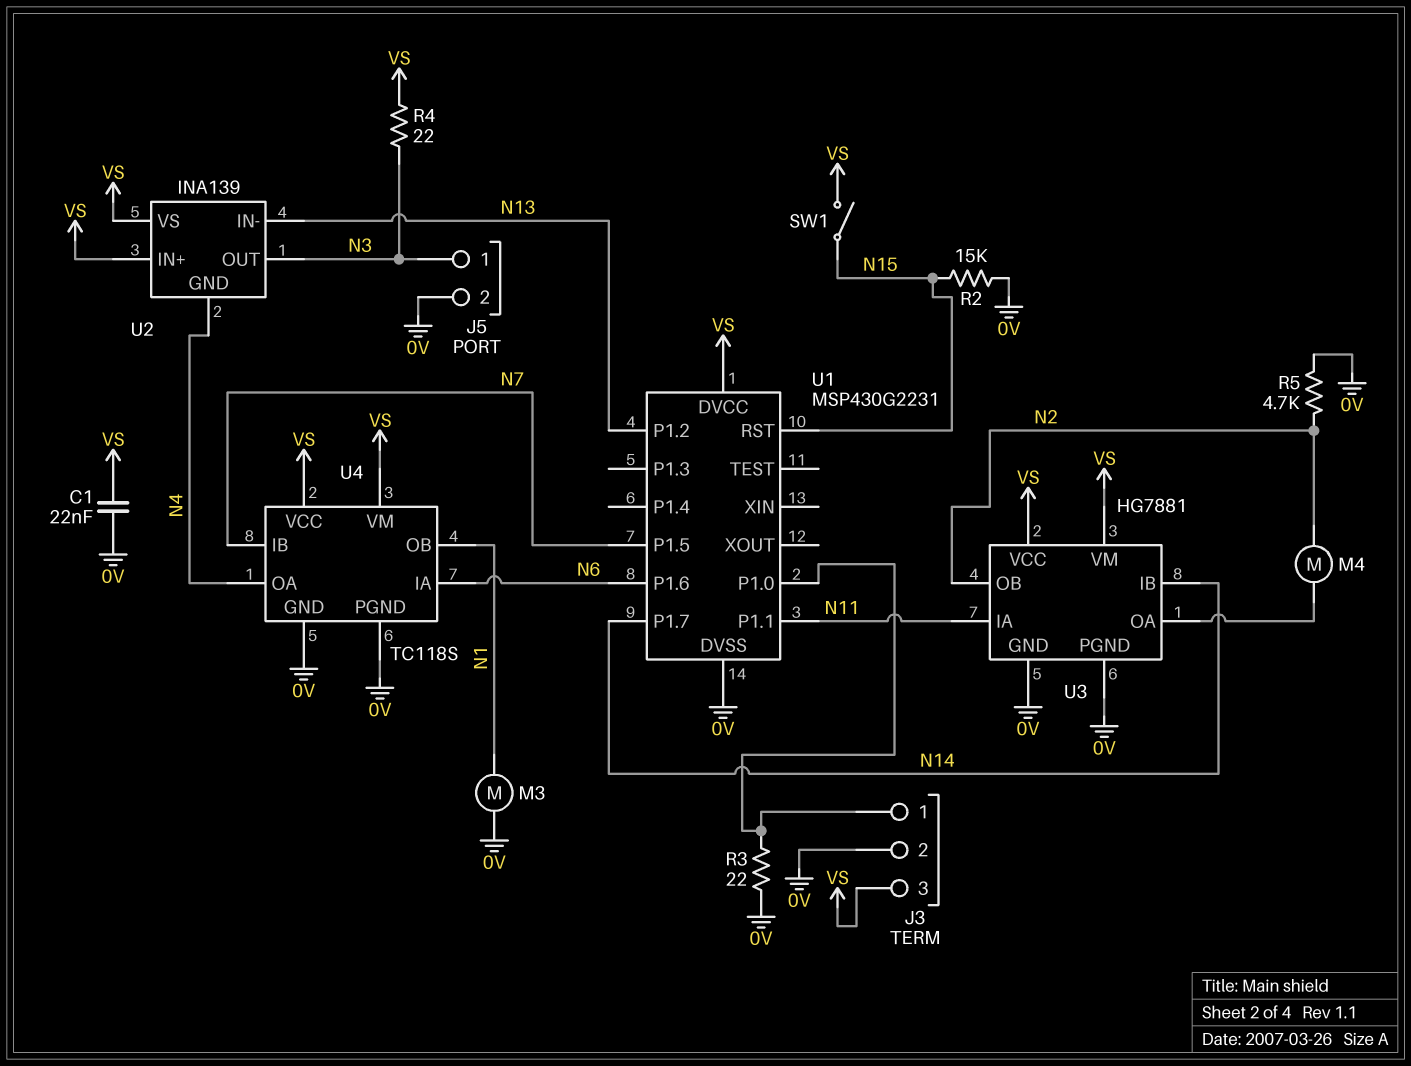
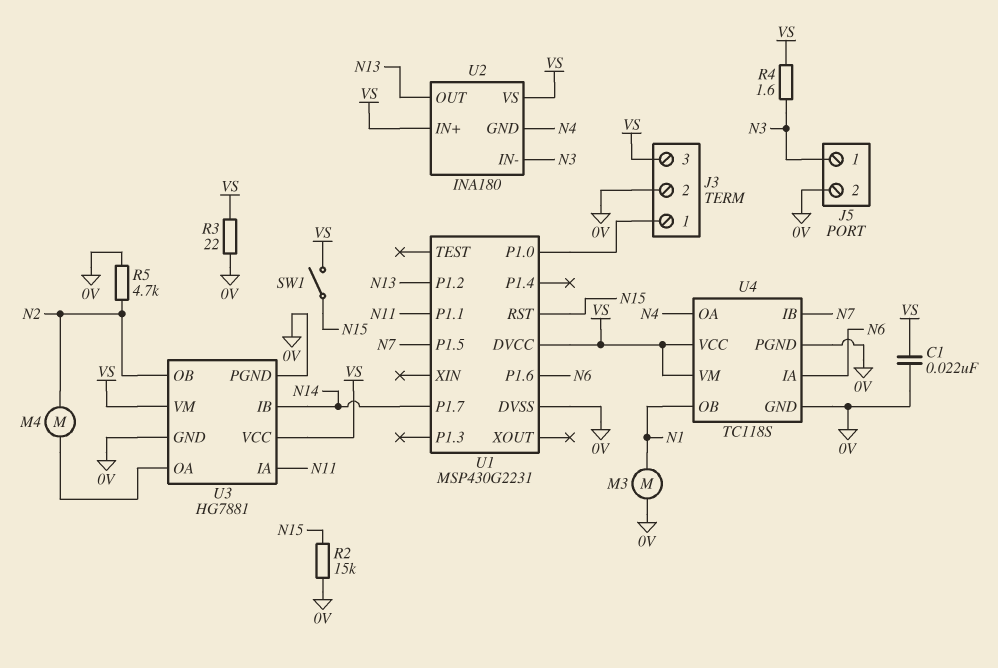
R3: 22 (0V, J3/1) -> 22 (0V, VS)
R4: 22 (N3, VS) -> 1.6 (N3, VS)
U2: INA139 -> INA180
U2 pin IN-: N13 -> N3
U2 pin OUT: N3 -> N13

